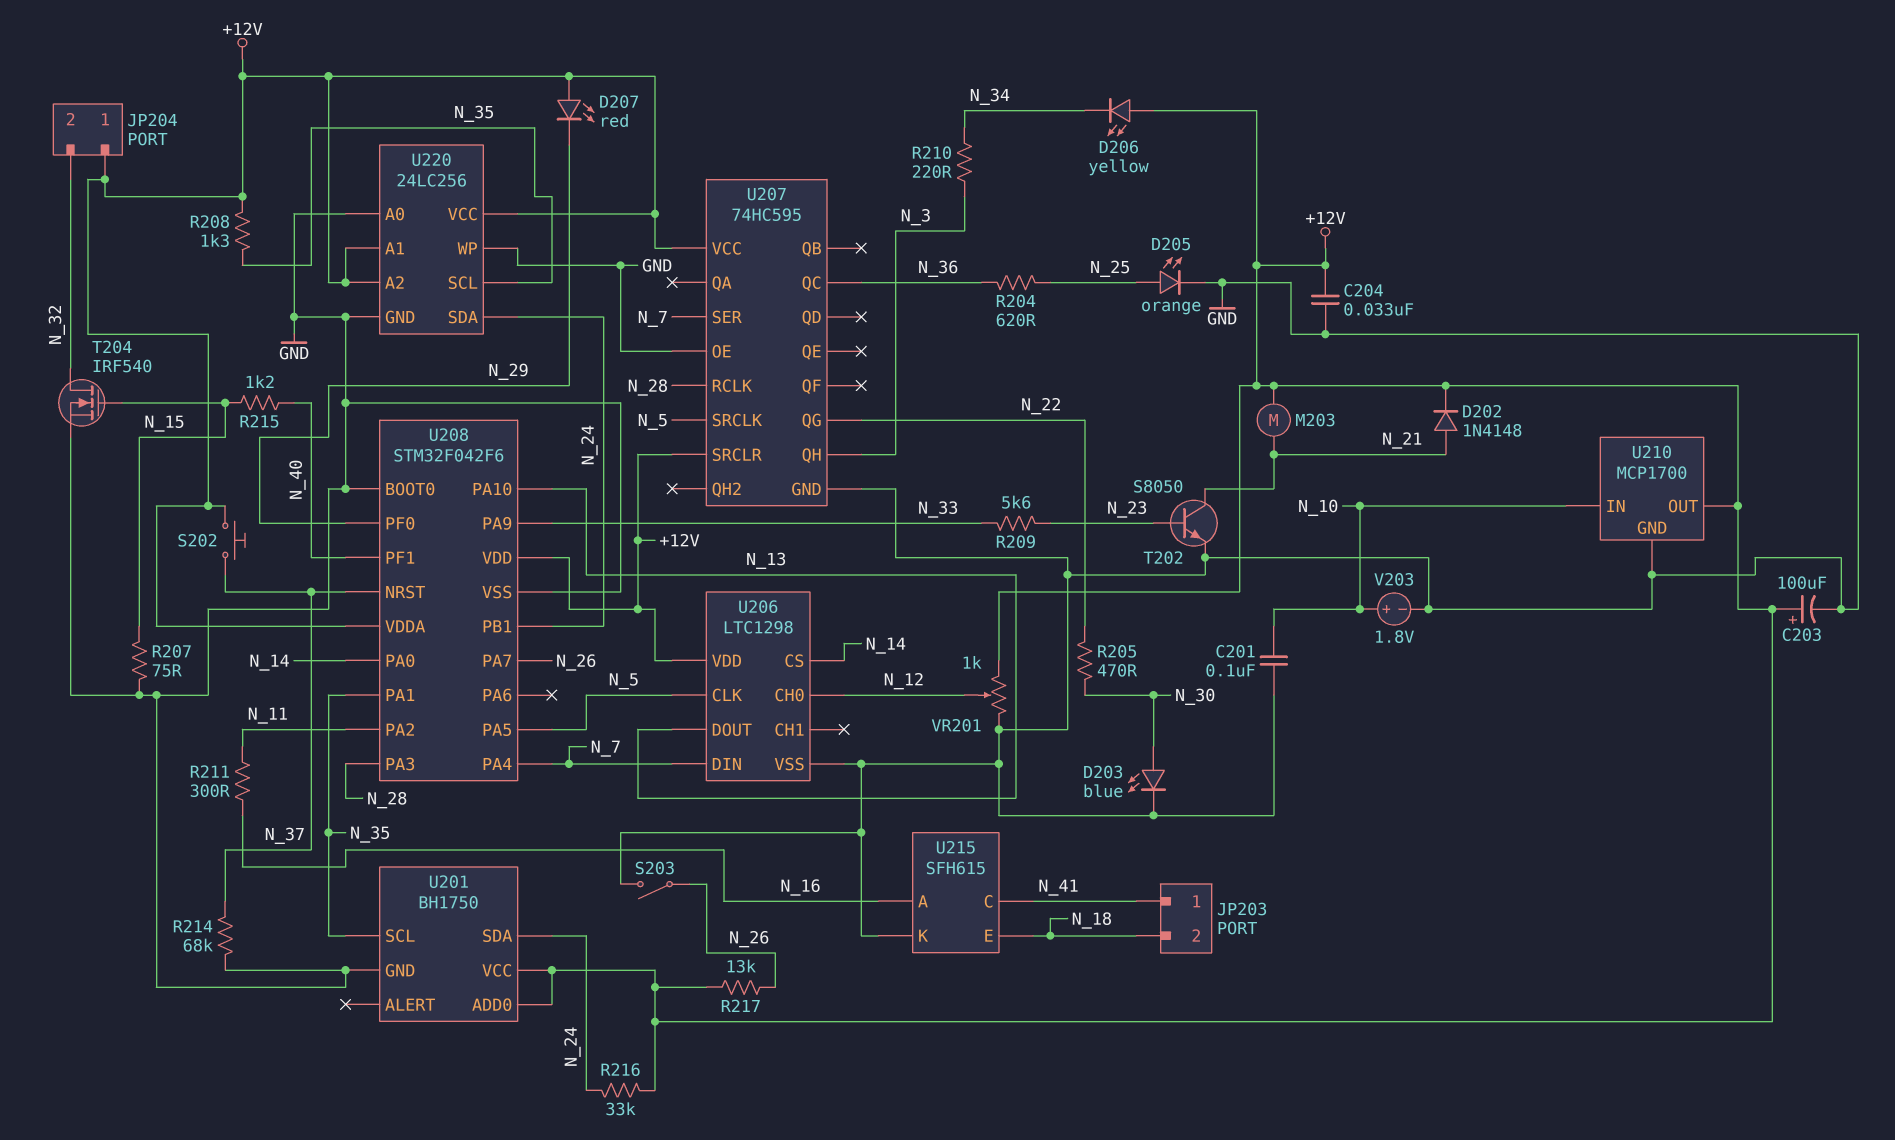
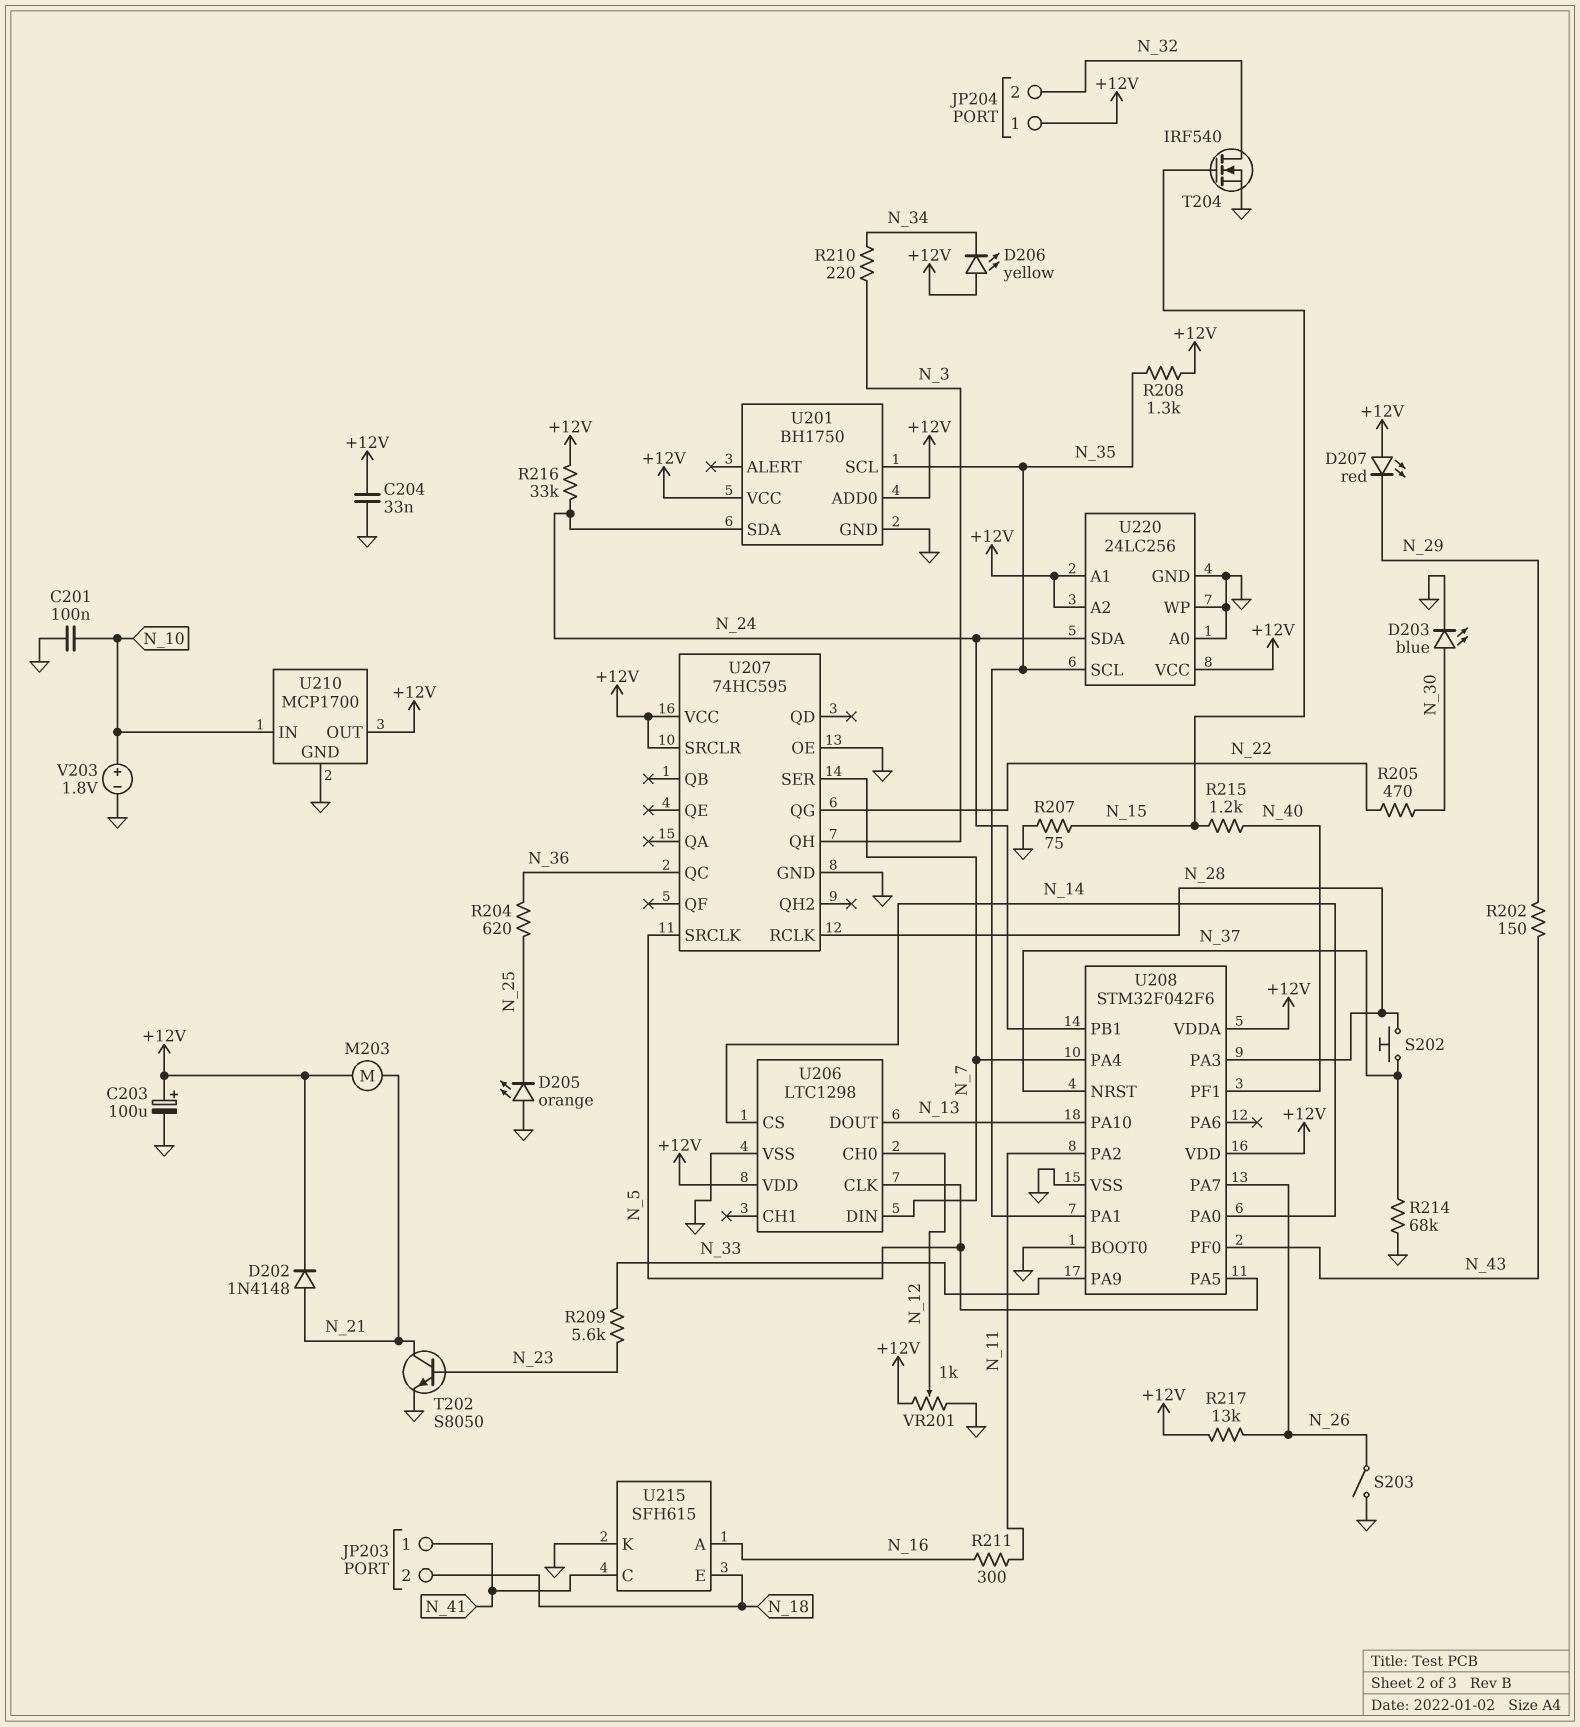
D205: LED orange (A N_25, K GND) -> LED orange (A GND, K N_25)
R202: none -> 150 (N_29, N_43)
S202: button (+12V, N_37) -> button (N_28, N_37)
U208 pin PF0: N_29 -> N_43

